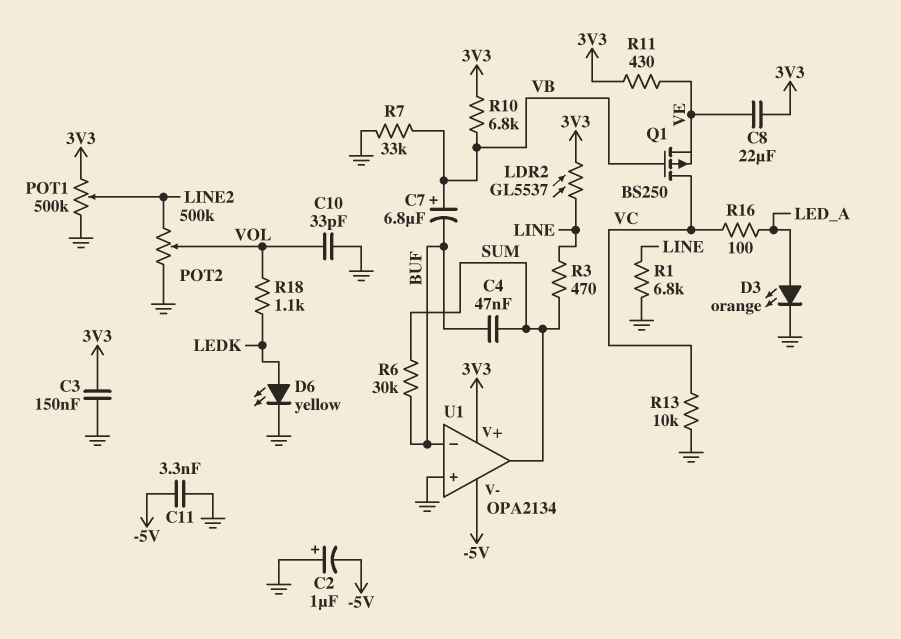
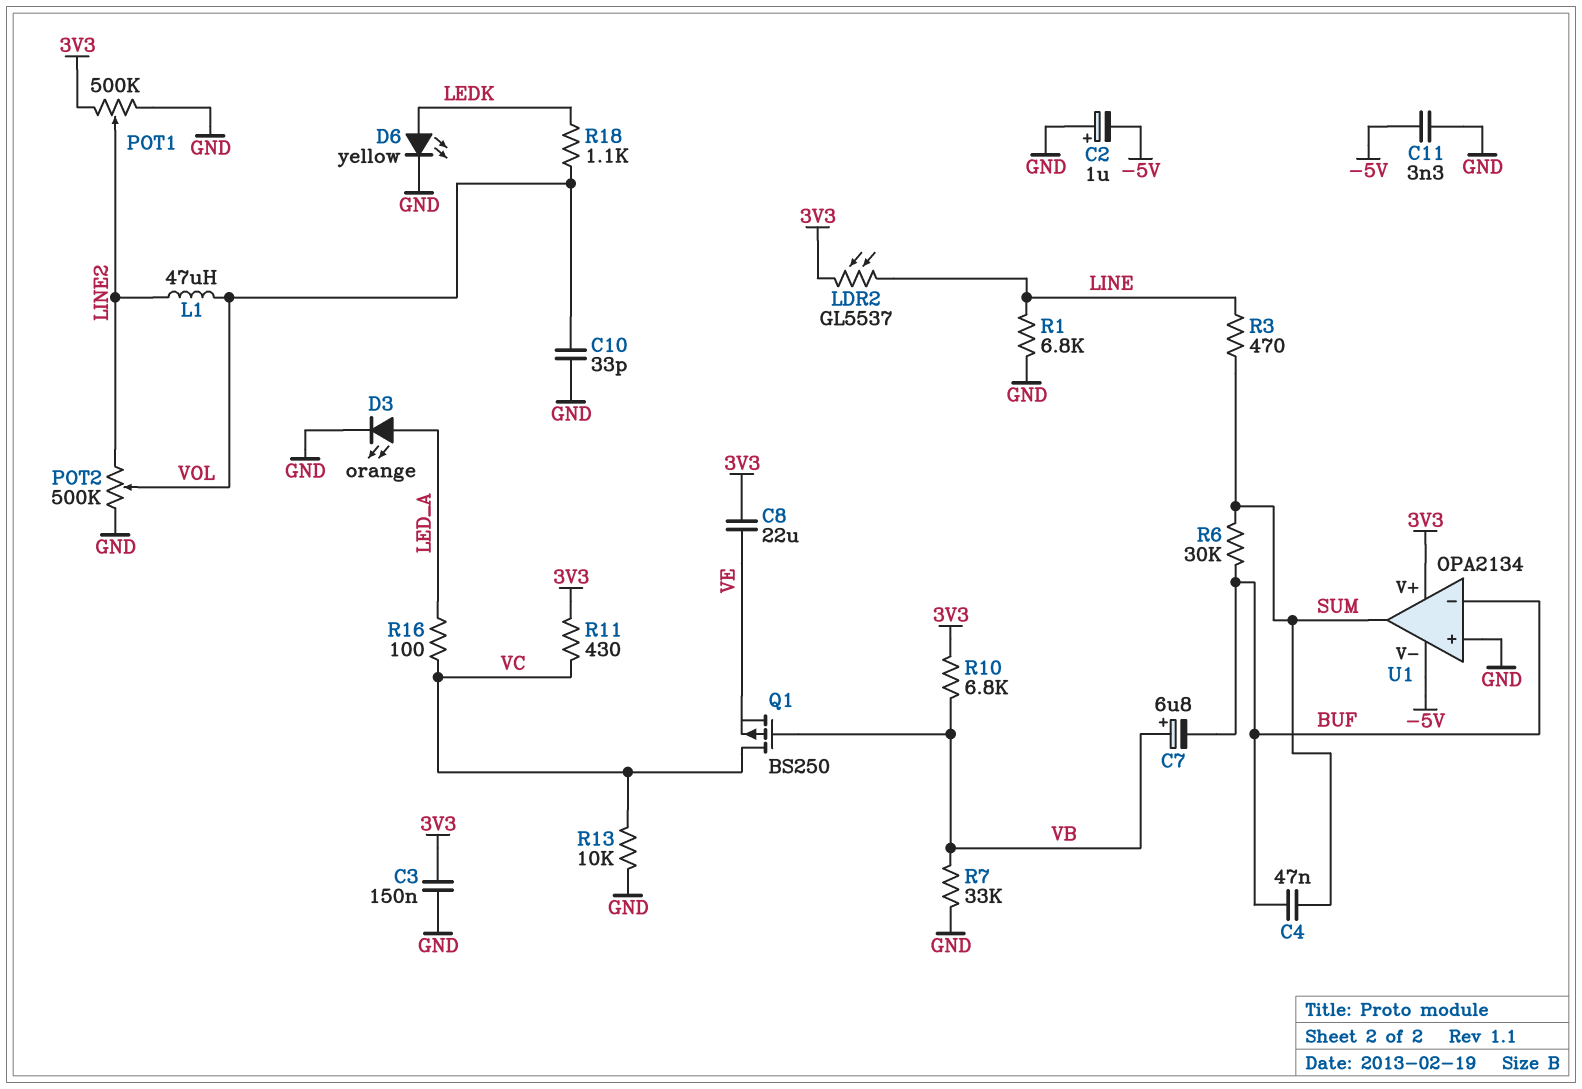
L1: none -> 47uH (LINE2, VOL)
R11: 430 (3V3, VE) -> 430 (3V3, VC)

